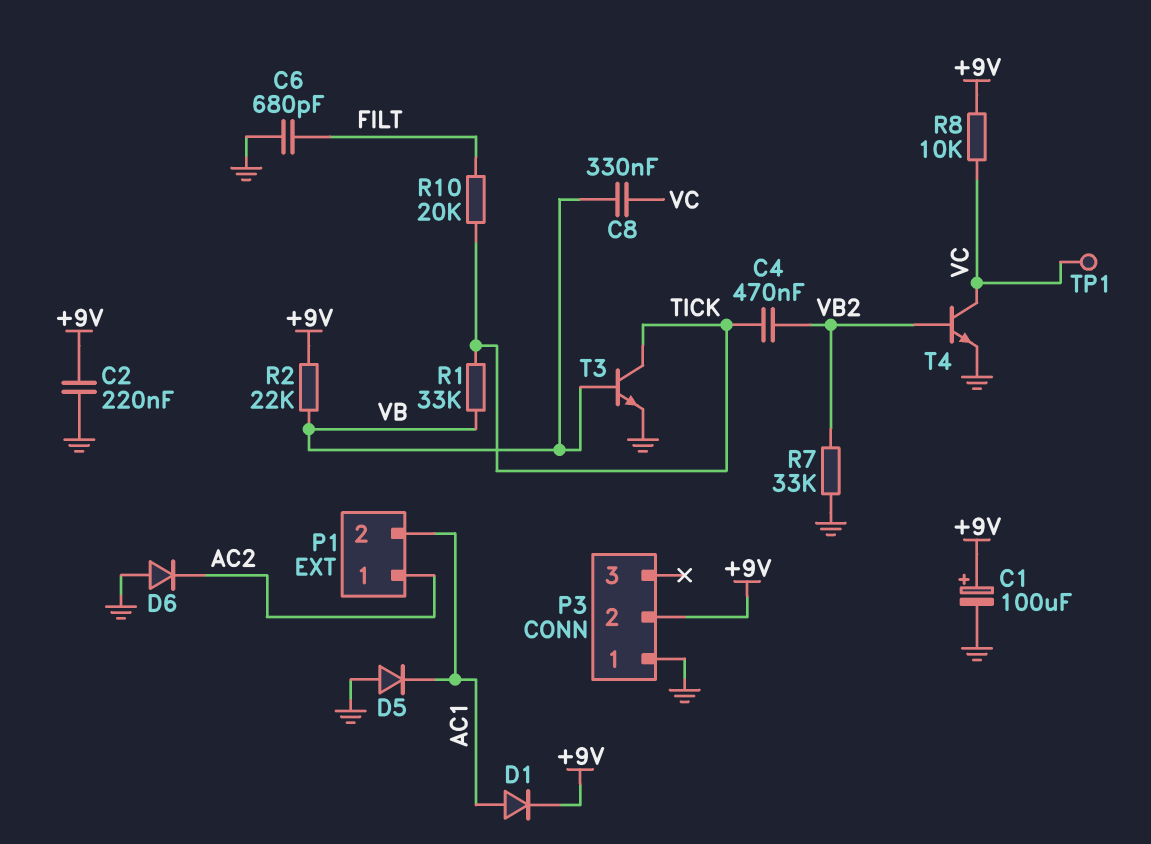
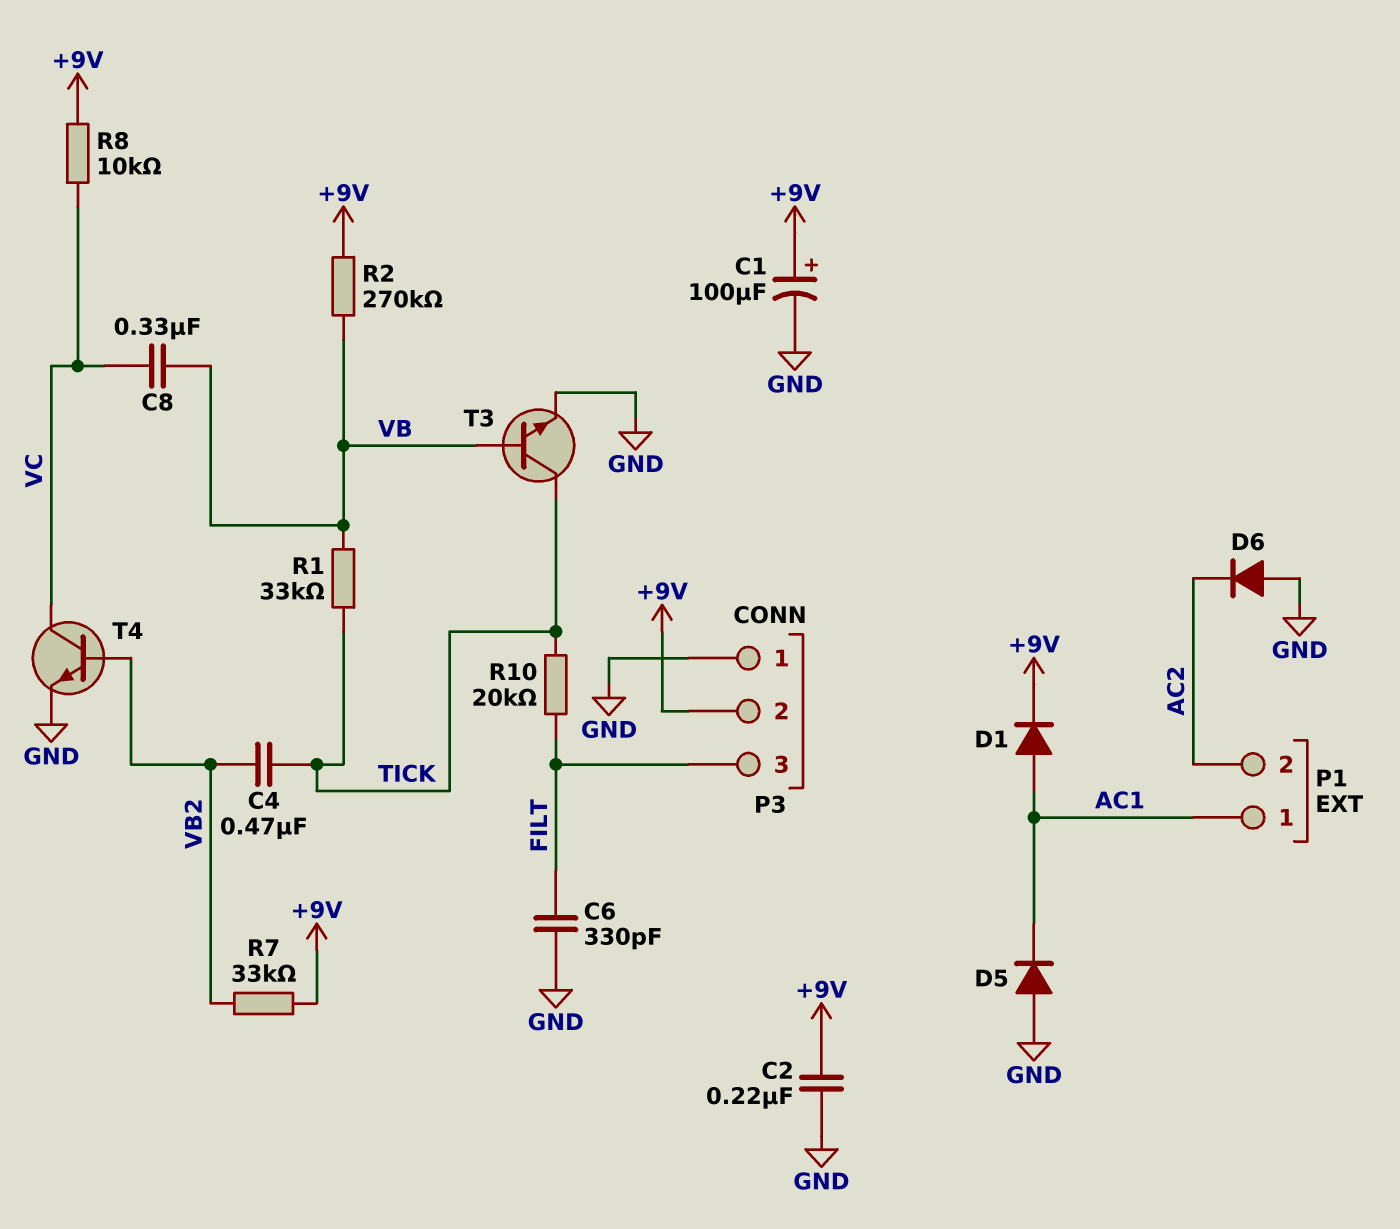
C6: 680pF (FILT, GND) -> 330pF (FILT, GND)
P1 pin 1: AC2 -> AC1
P1 pin 2: AC1 -> AC2
P3 pin 3: none -> FILT
R2: 22k (+9V, VB) -> 270k (+9V, VB)
R7: 33k (GND, VB2) -> 33k (+9V, VB2)
TP1: test point (VC) -> none

